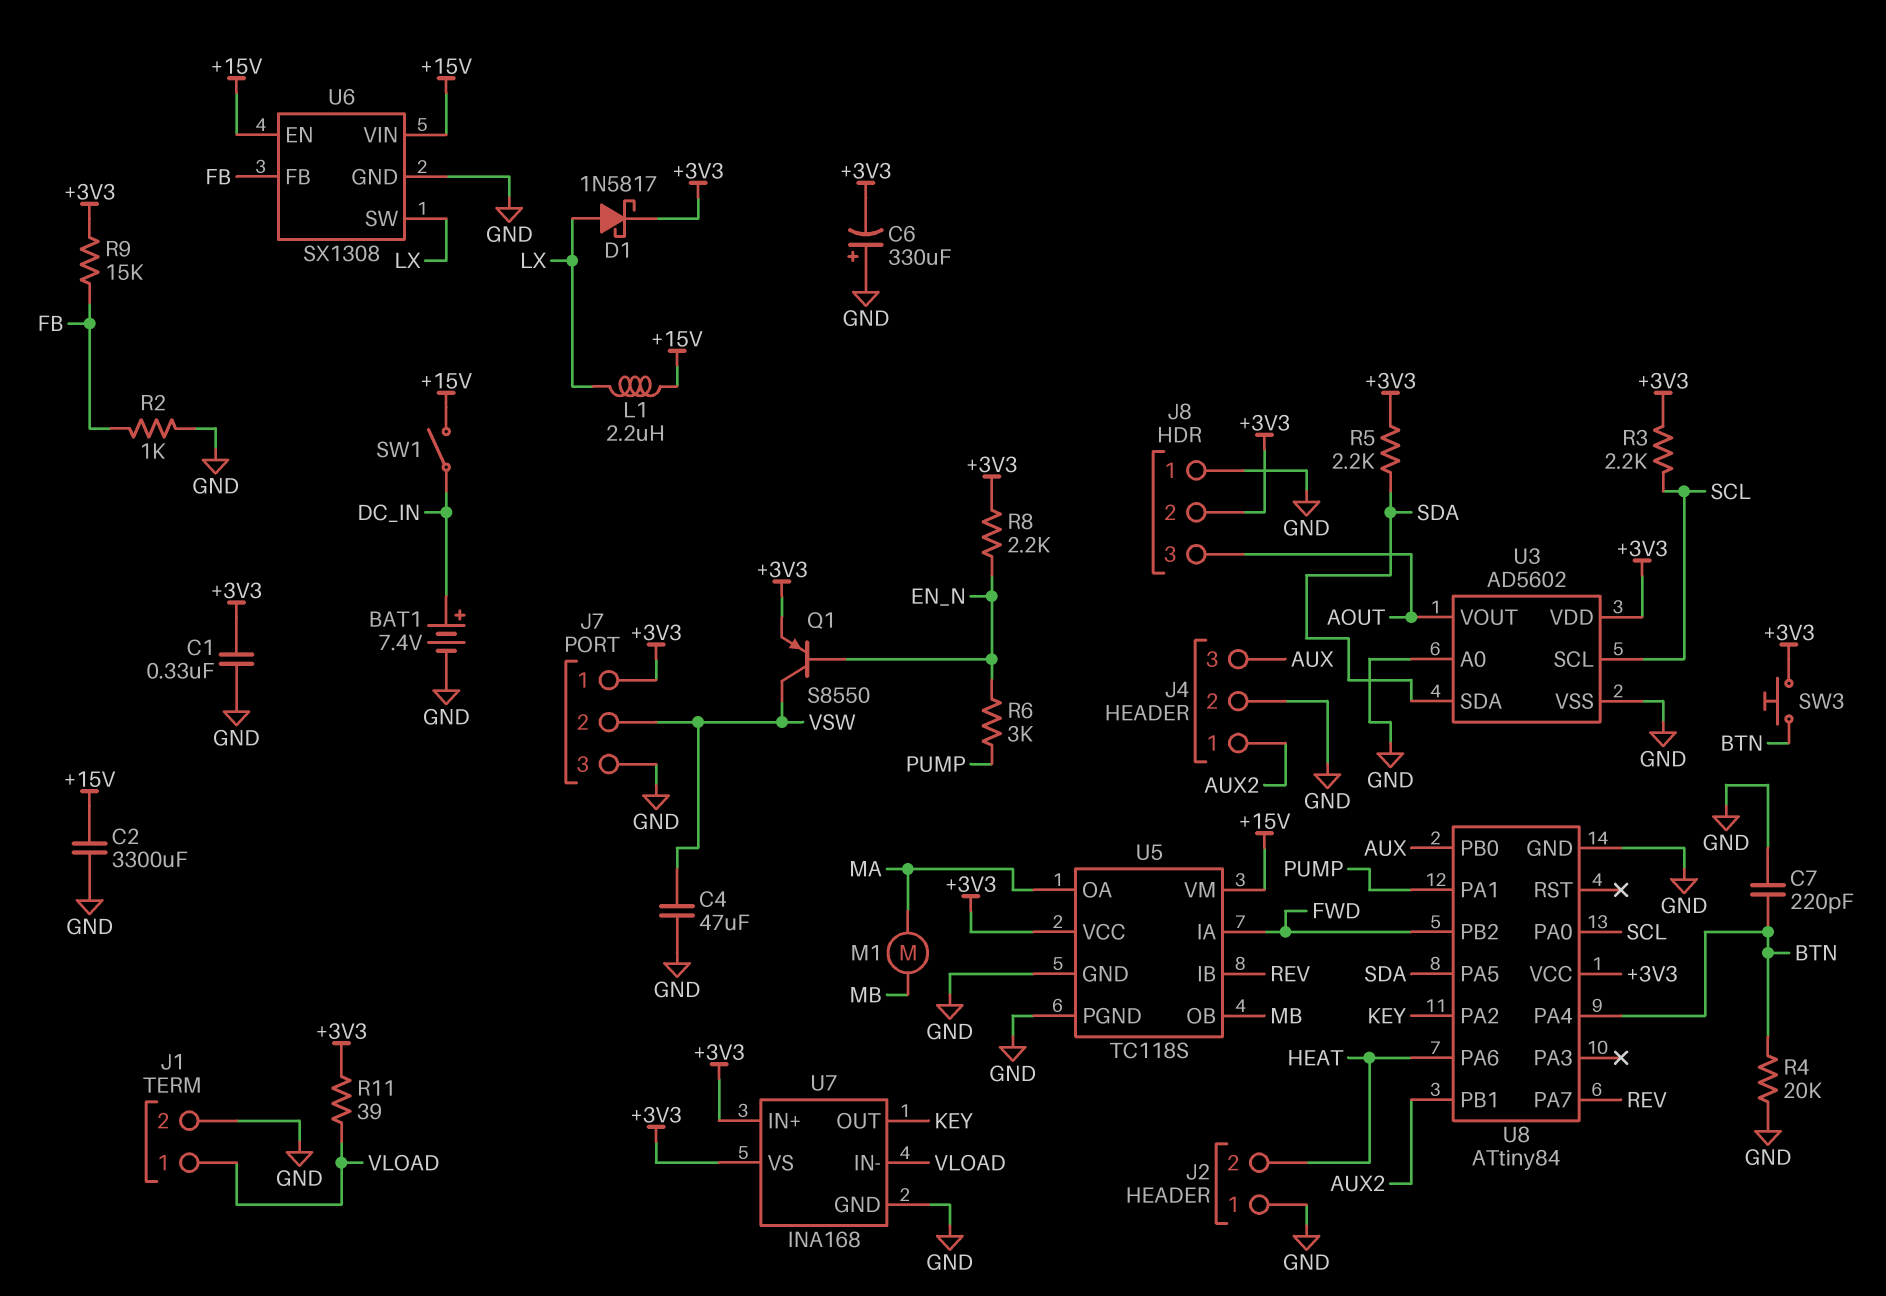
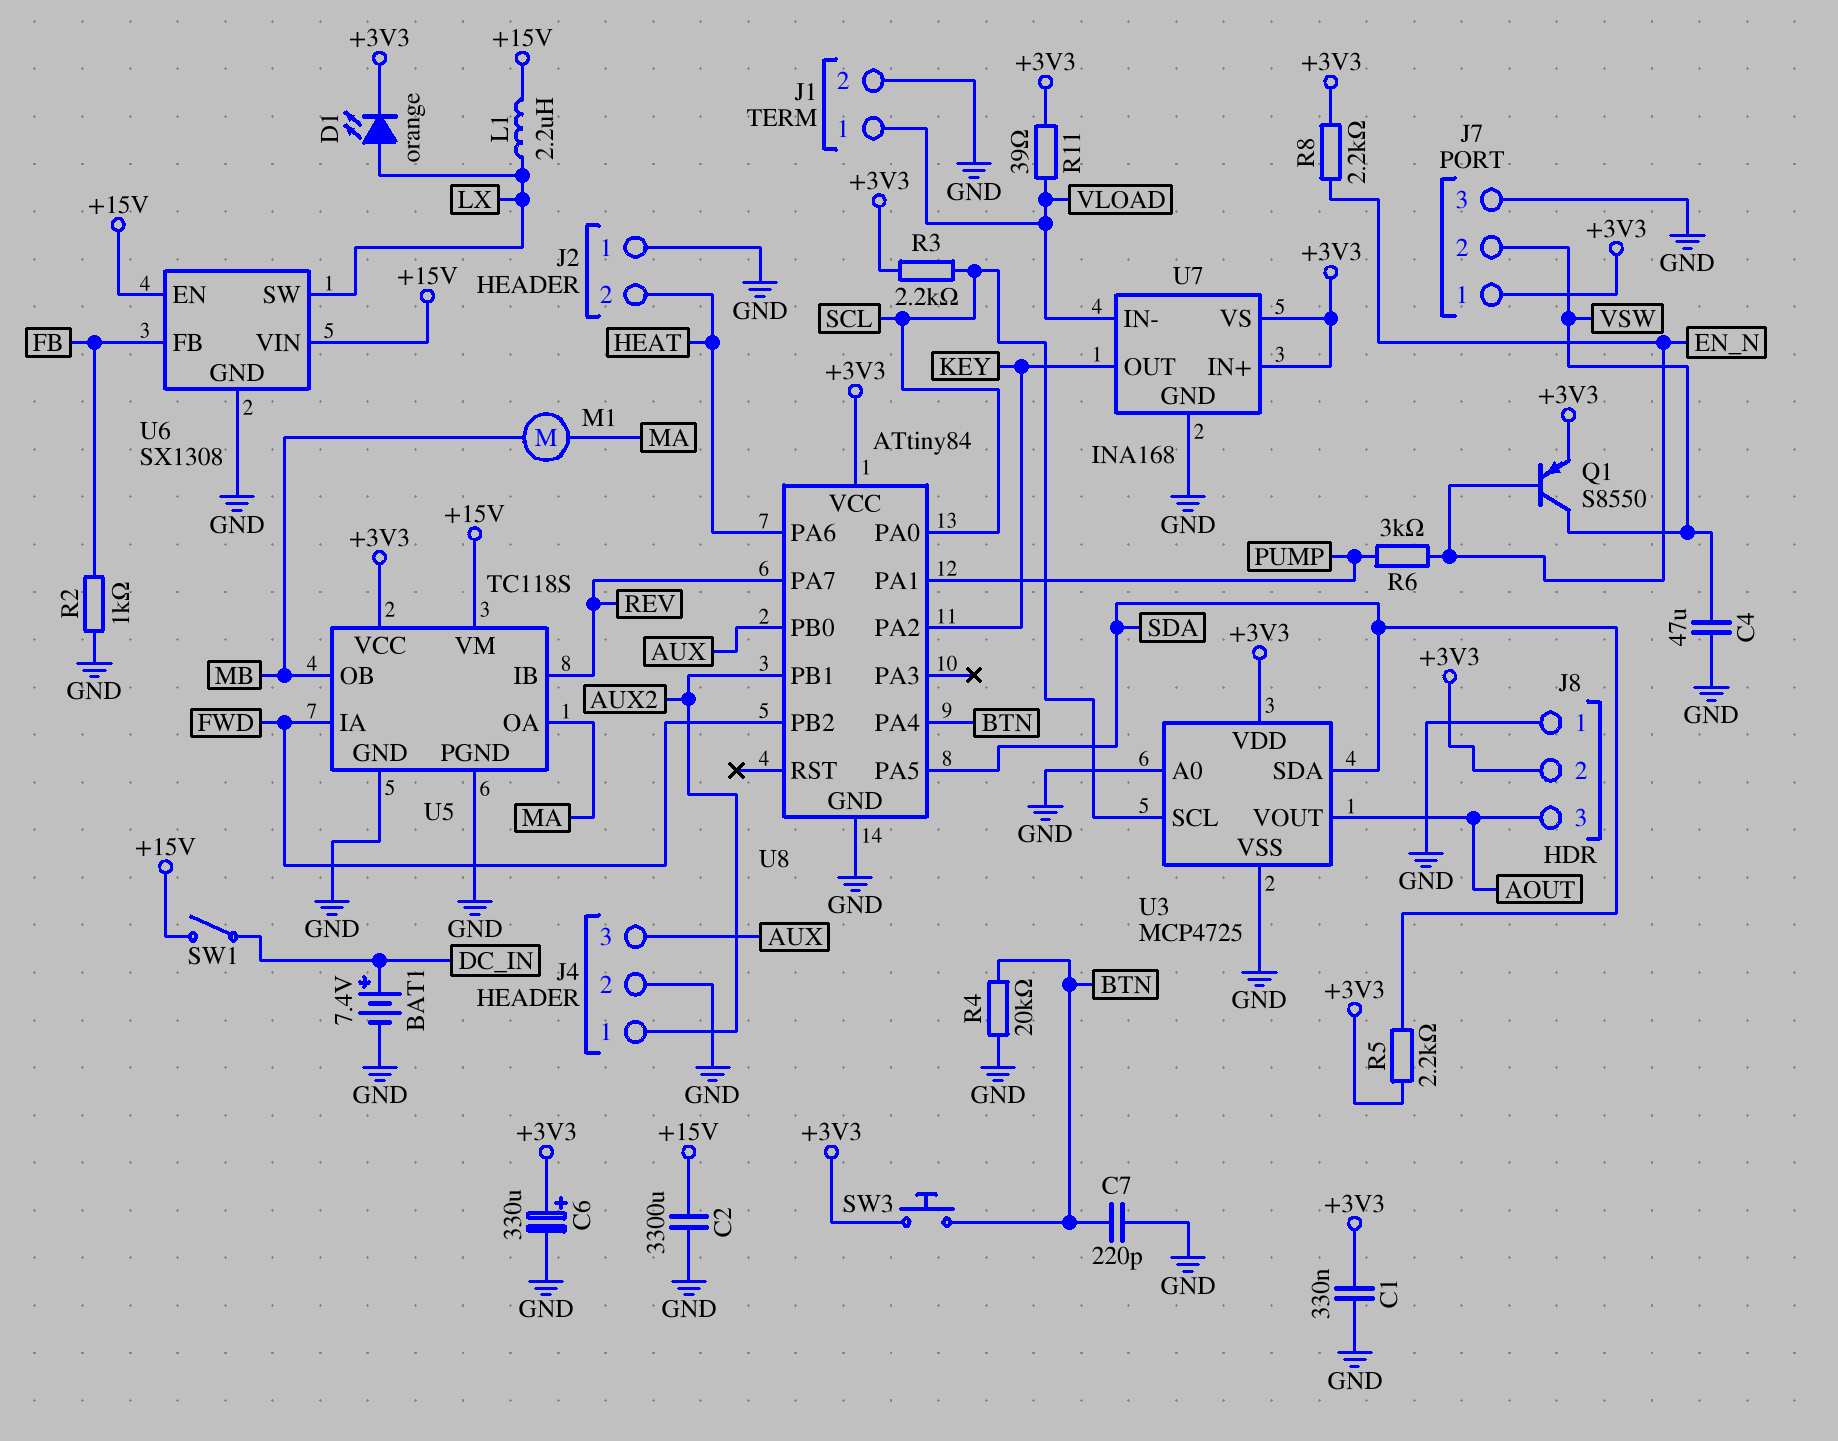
C6: 330uF (plus GND, minus +3V3) -> 330uF (plus +3V3, minus GND)
D1: schottky 1N5817 (A LX, K +3V3) -> LED orange (A LX, K +3V3)
R9: 15k (+3V3, FB) -> none
U3: AD5602 -> MCP4725

